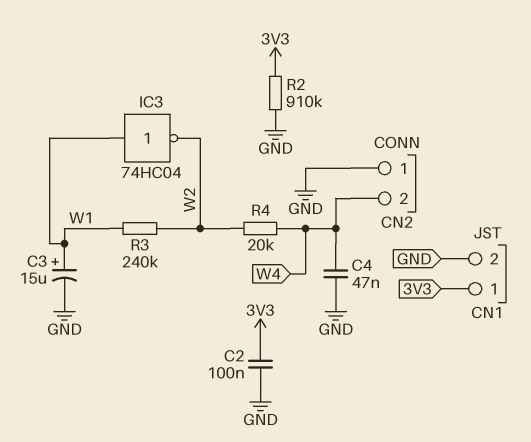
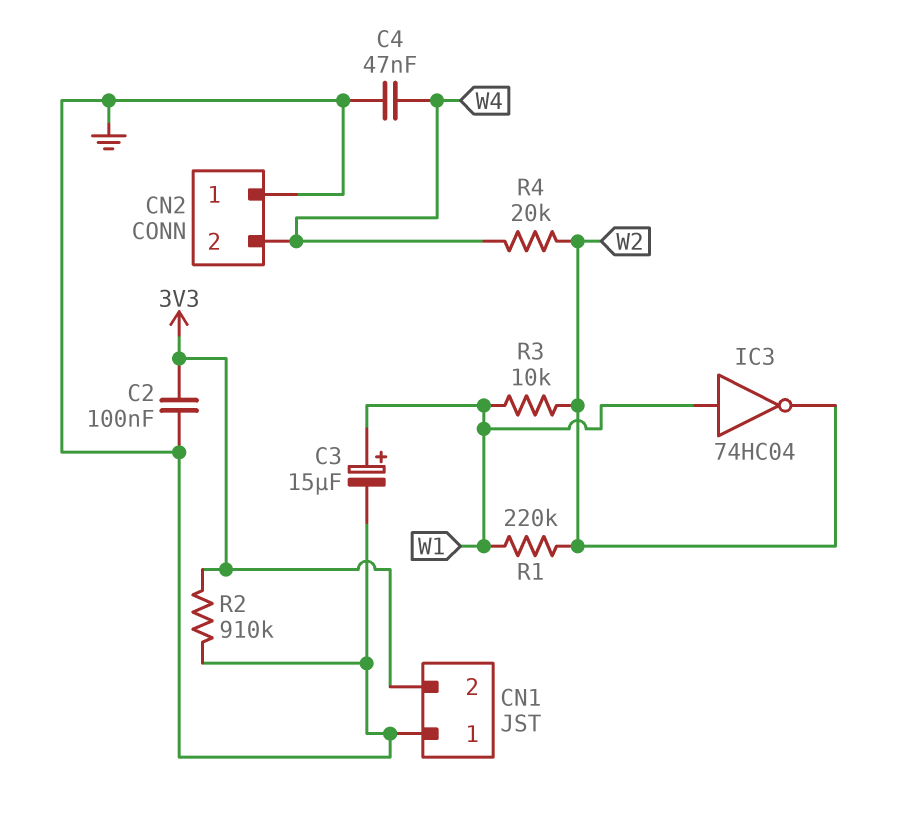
CN1 pin 1: 3V3 -> GND
CN1 pin 2: GND -> 3V3
R1: none -> 220k (W1, W2)
R3: 240k (W1, W2) -> 10k (W1, W2)

